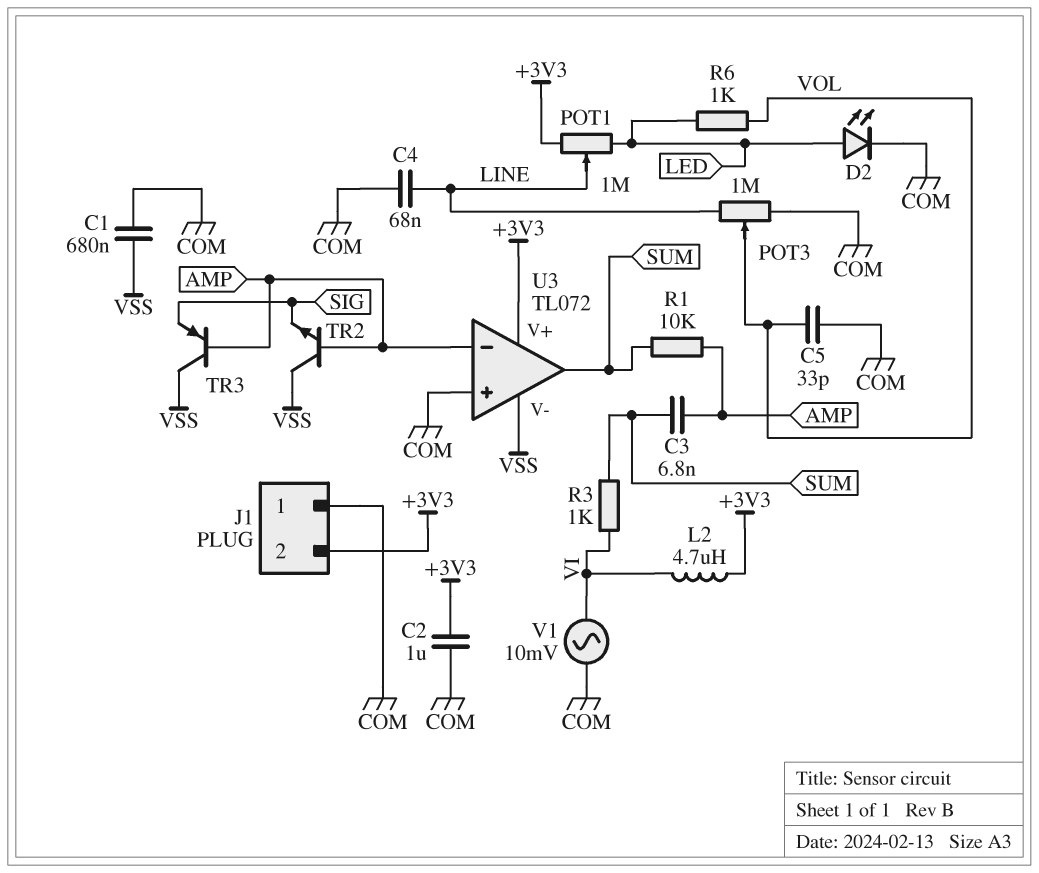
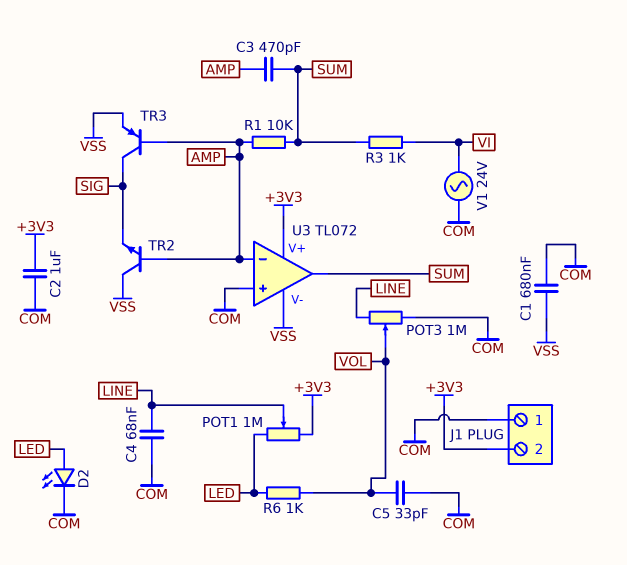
C3: 6.8nF (AMP, SUM) -> 470pF (AMP, SUM)
L2: 4.7uH (+3V3, VI) -> none
TR3: PNP (B AMP, C VSS, E SIG) -> PNP (B AMP, C SIG, E VSS)
V1: AC 10mV (COM, VI) -> AC 24V (COM, VI)

